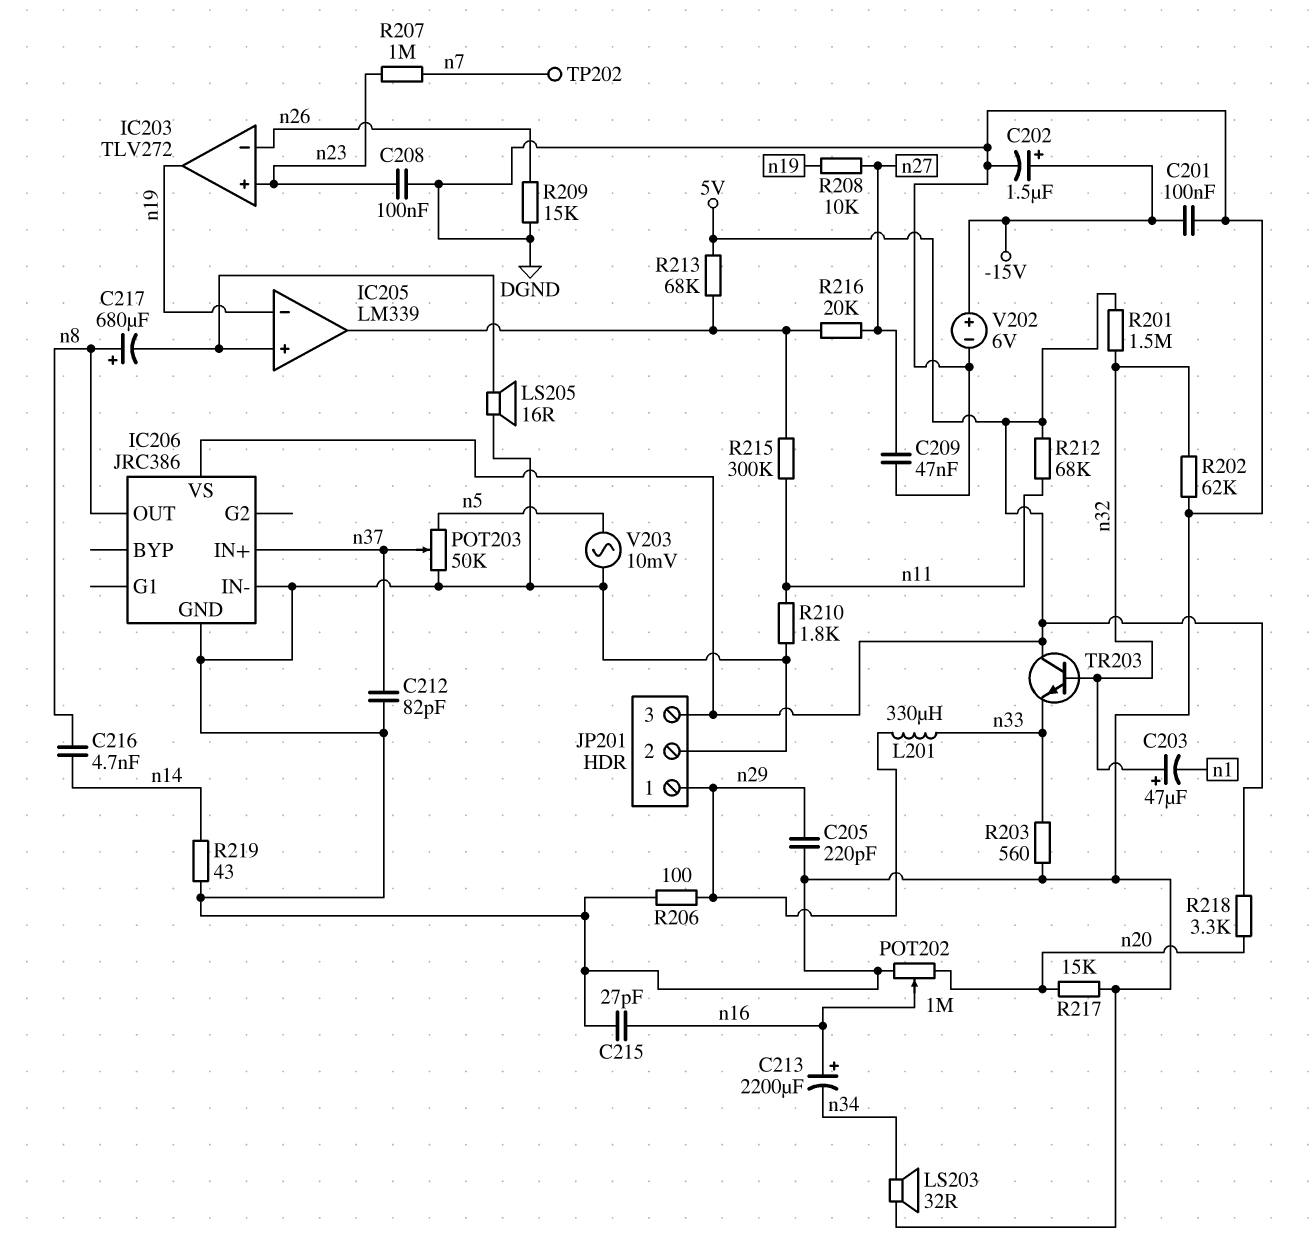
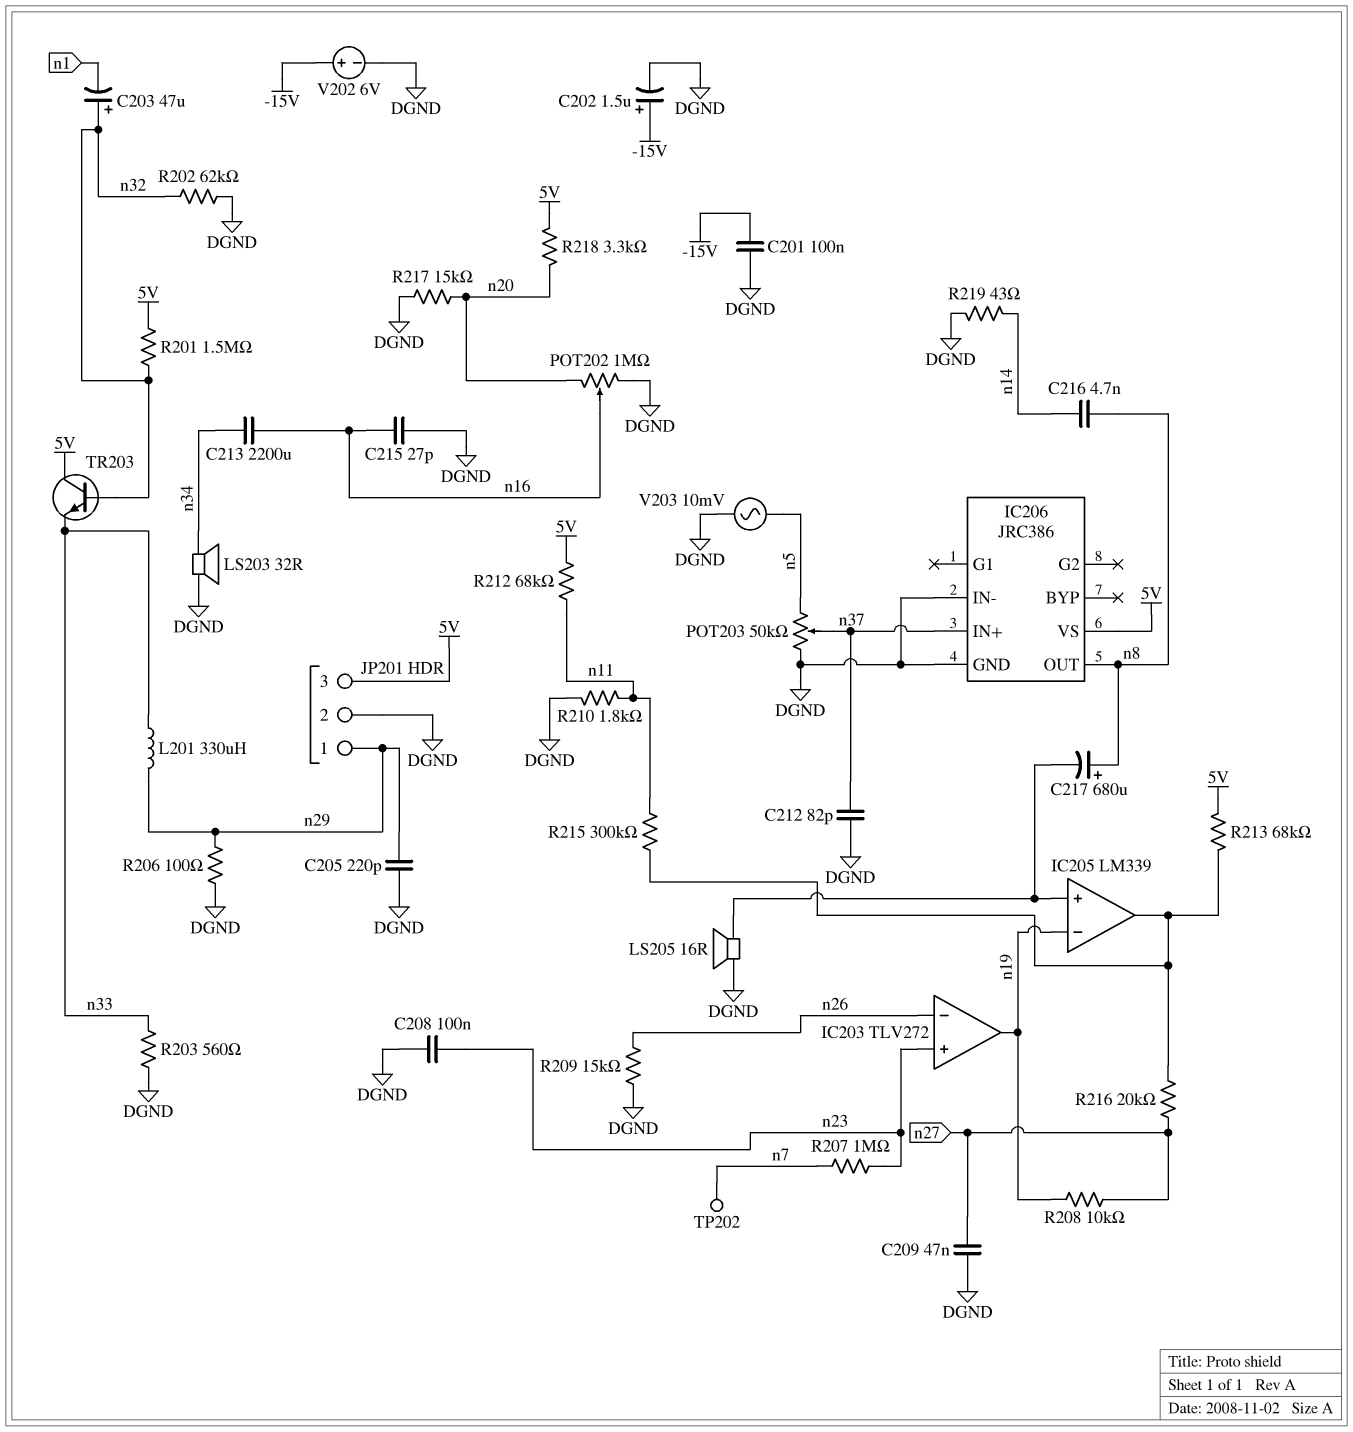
C213: 2200uF (plus n16, minus n34) -> 2200uF (n16, n34)

